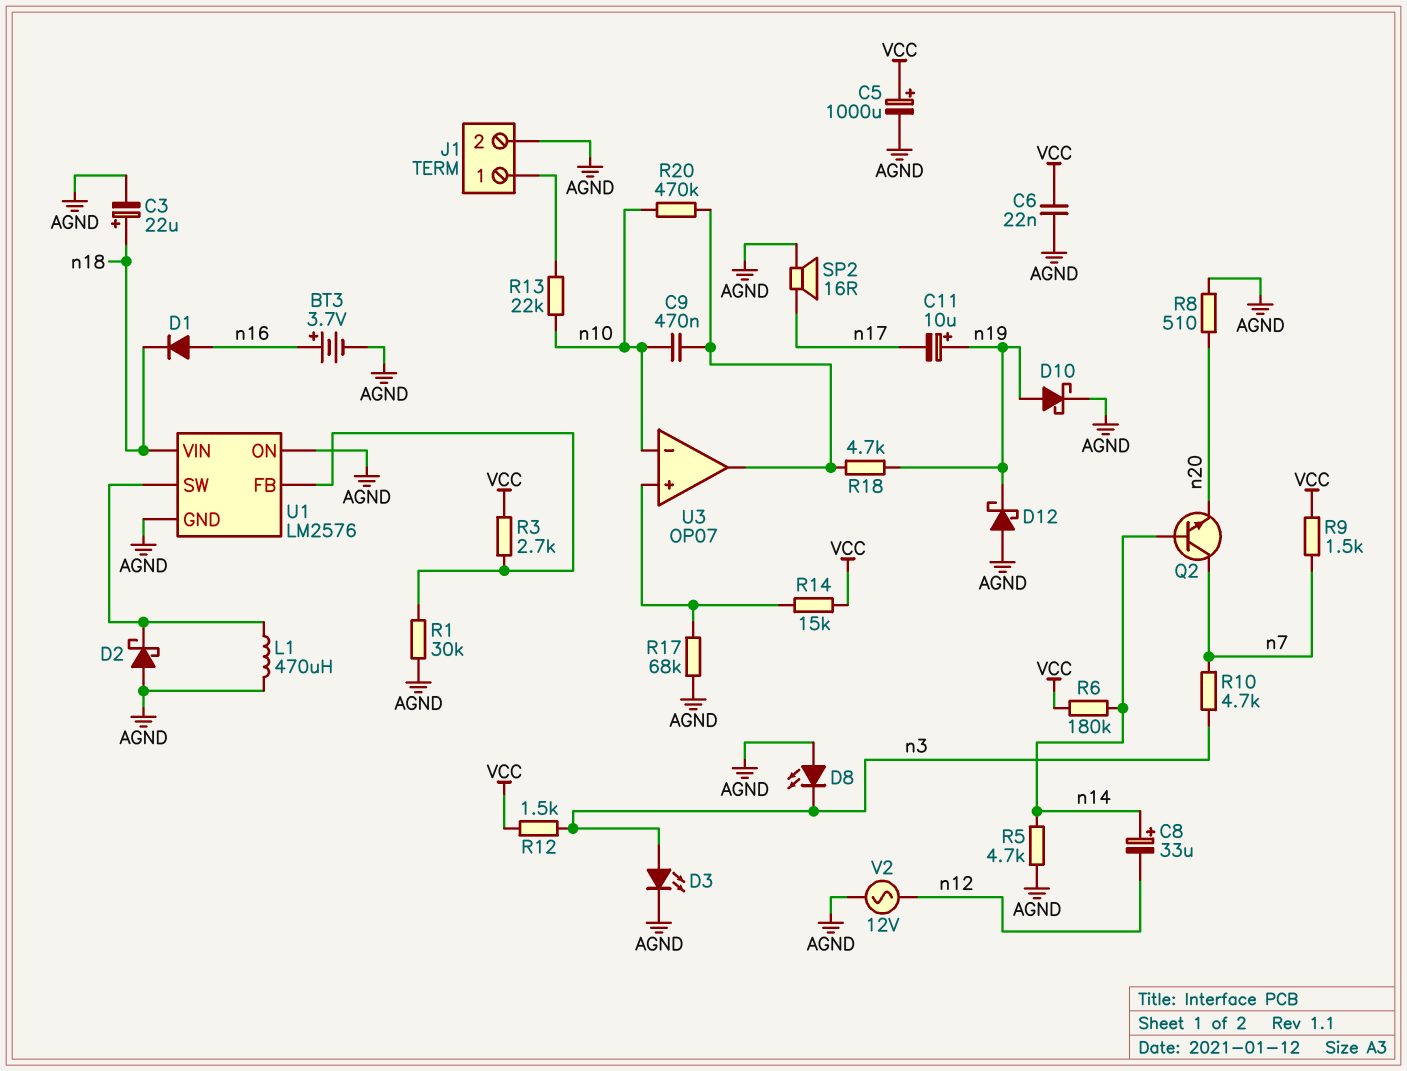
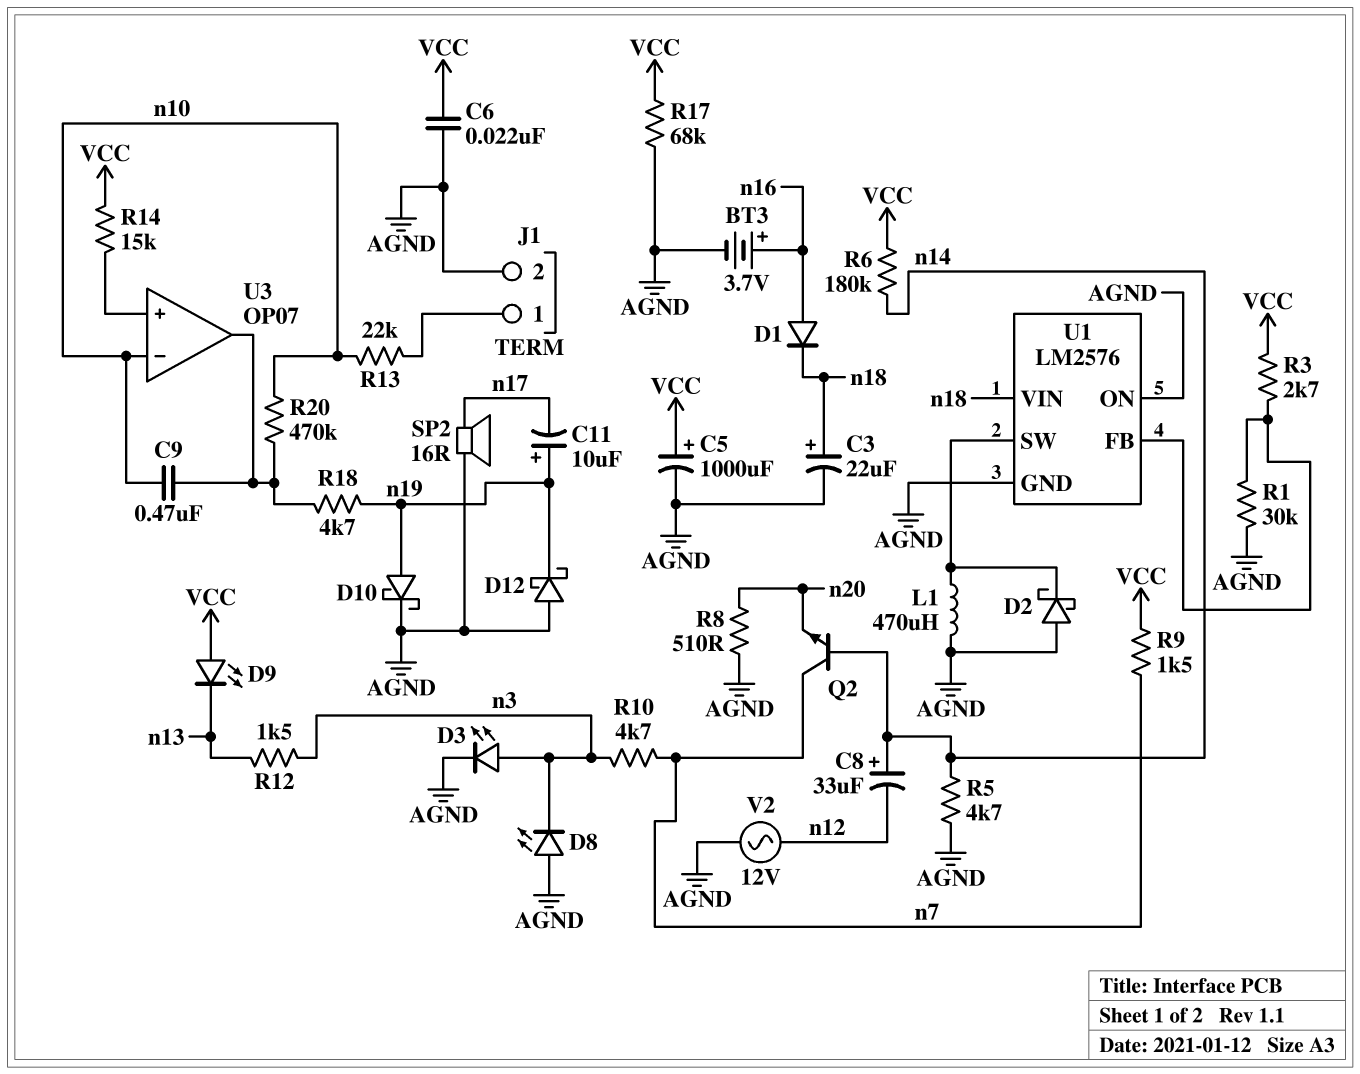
D9: none -> LED (A VCC, K n13)
R12: 1.5k (VCC, n3) -> 1.5k (n3, n13)
R17: 68k (AGND, U3/in+) -> 68k (AGND, VCC)

